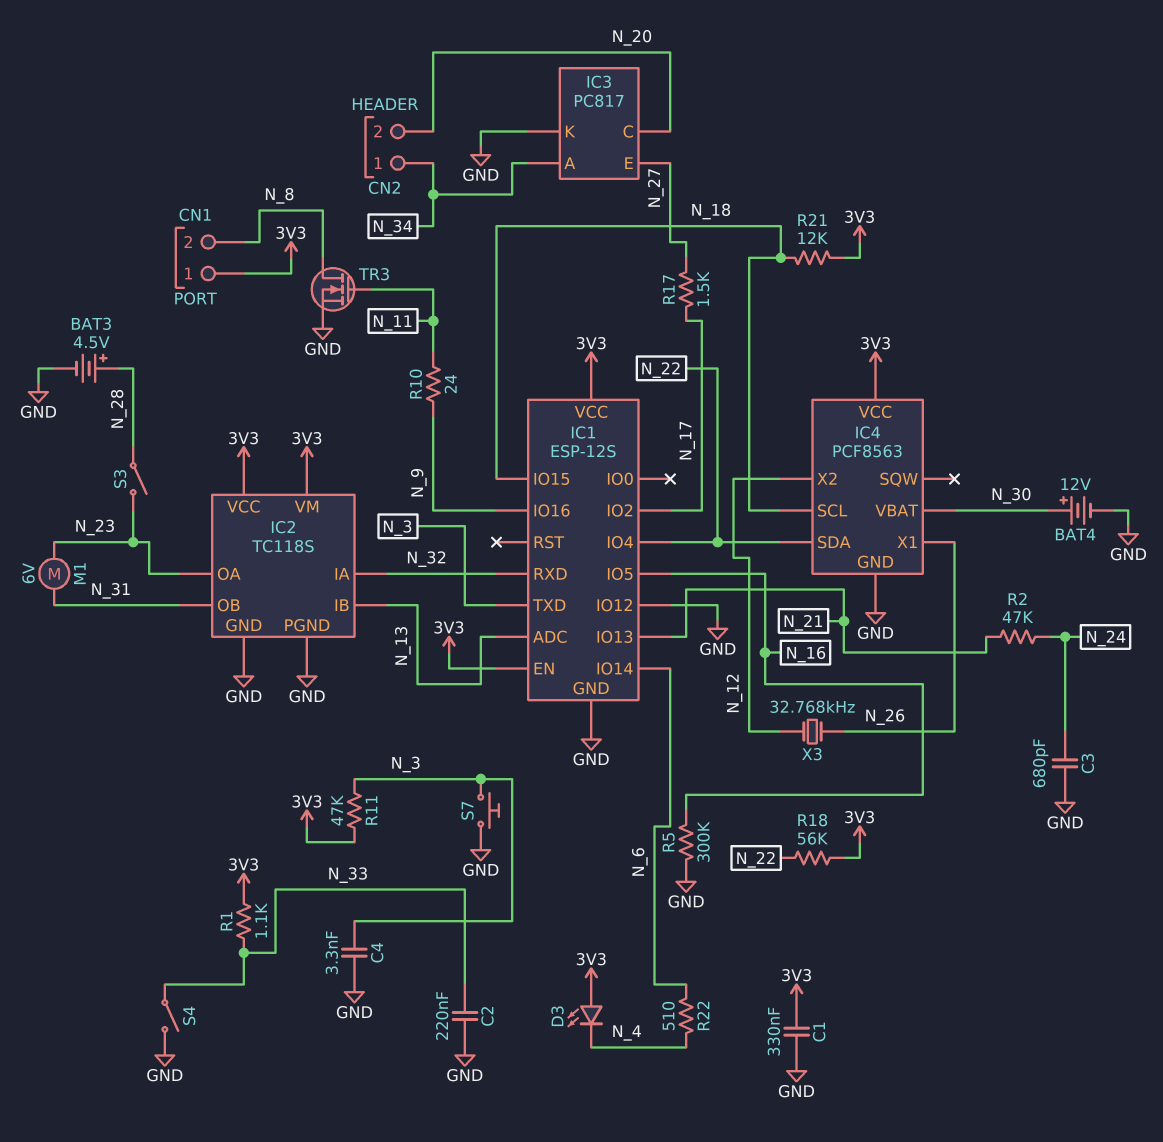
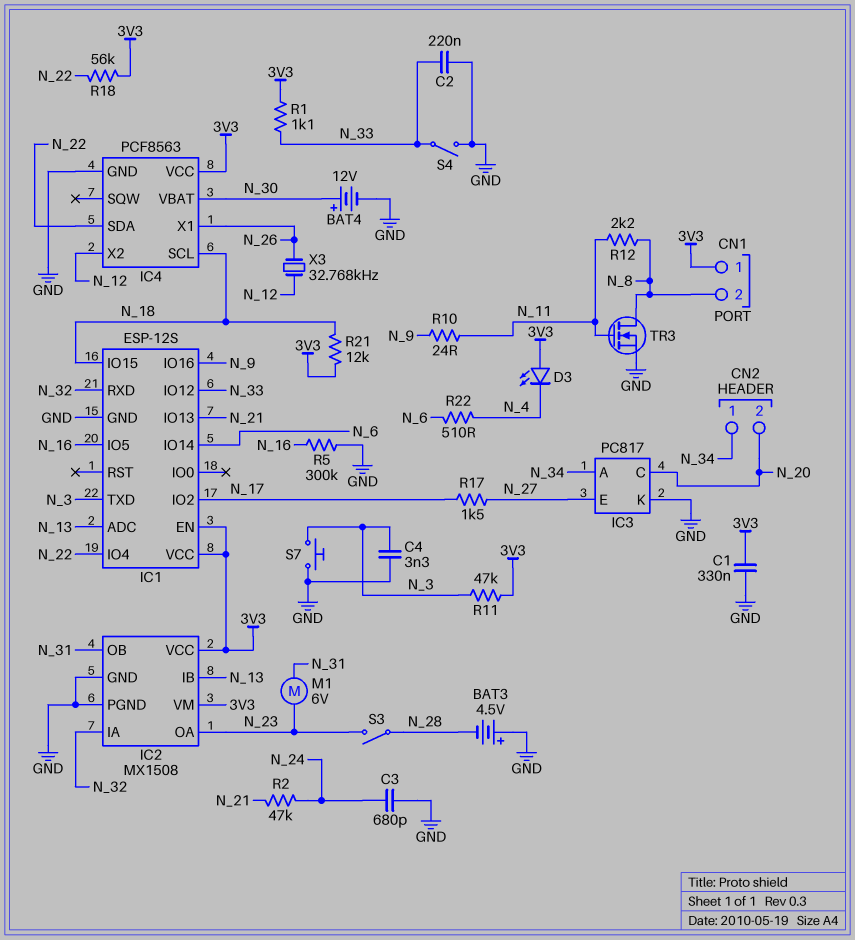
BAT3: 4.5V (plus N_28, minus GND) -> 4.5V (plus GND, minus N_28)
IC1 pin IO12: GND -> N_33
IC2: TC118S -> MX1508
R12: none -> 2.2k (N_8, N_11)

